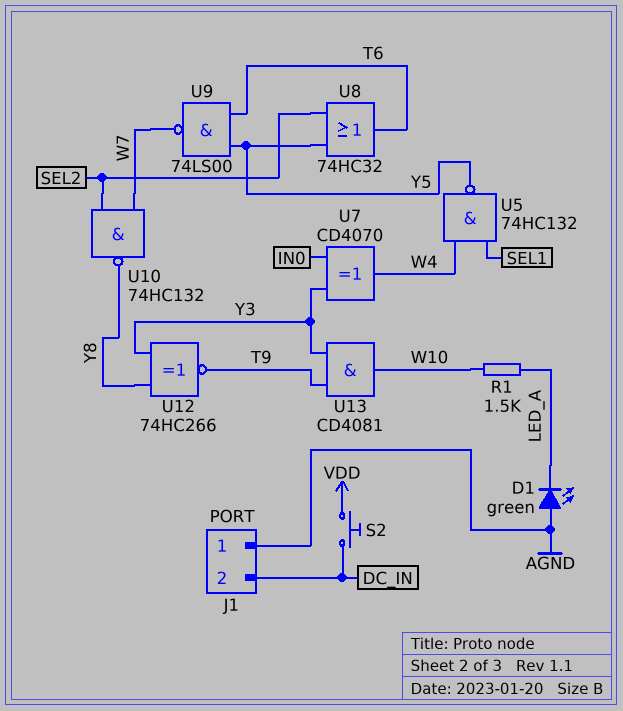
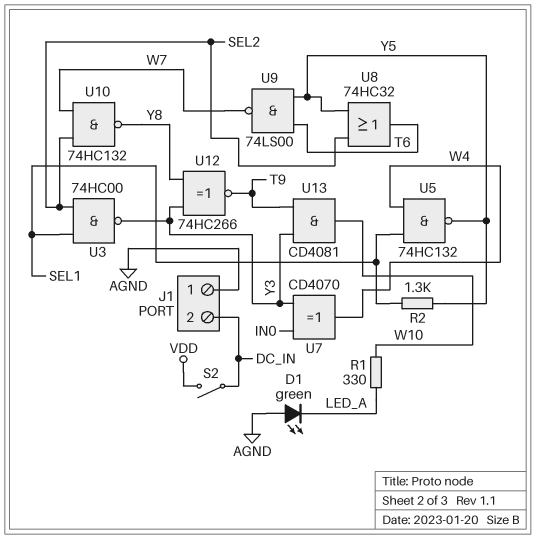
R1: 1.5k (LED_A, W10) -> 330 (LED_A, W10)
R2: none -> 1.3k (SEL1, Y5)
S2: button (DC_IN, VDD) -> switch (DC_IN, VDD)
U3: none -> NAND 74HC00 (in SEL1, in SEL2, out Y3)

